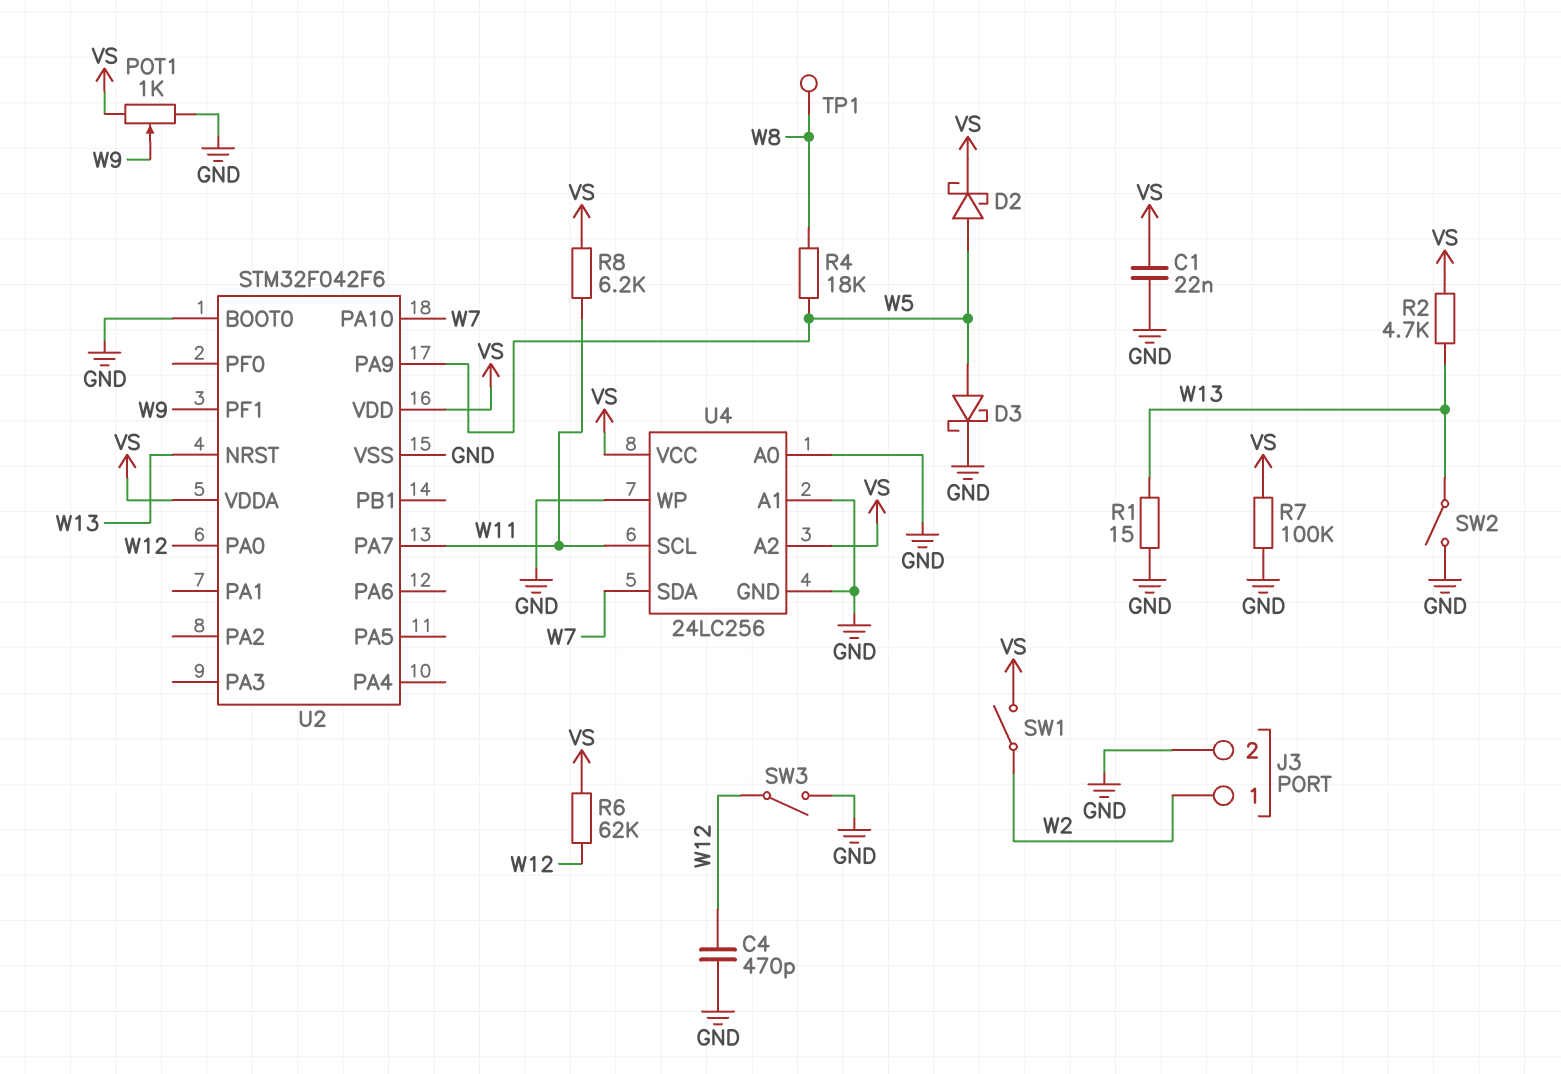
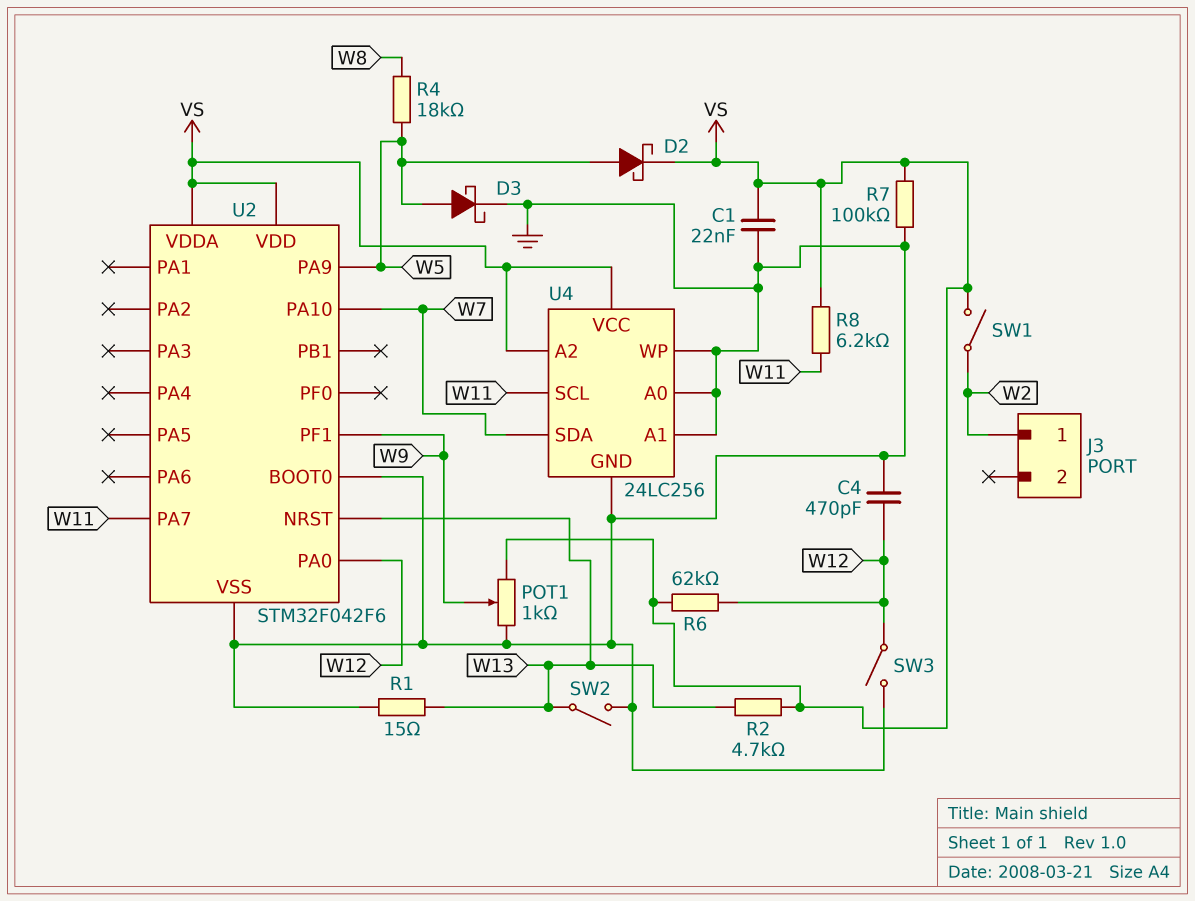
J3 pin 2: GND -> none
TP1: test point (W8) -> none

